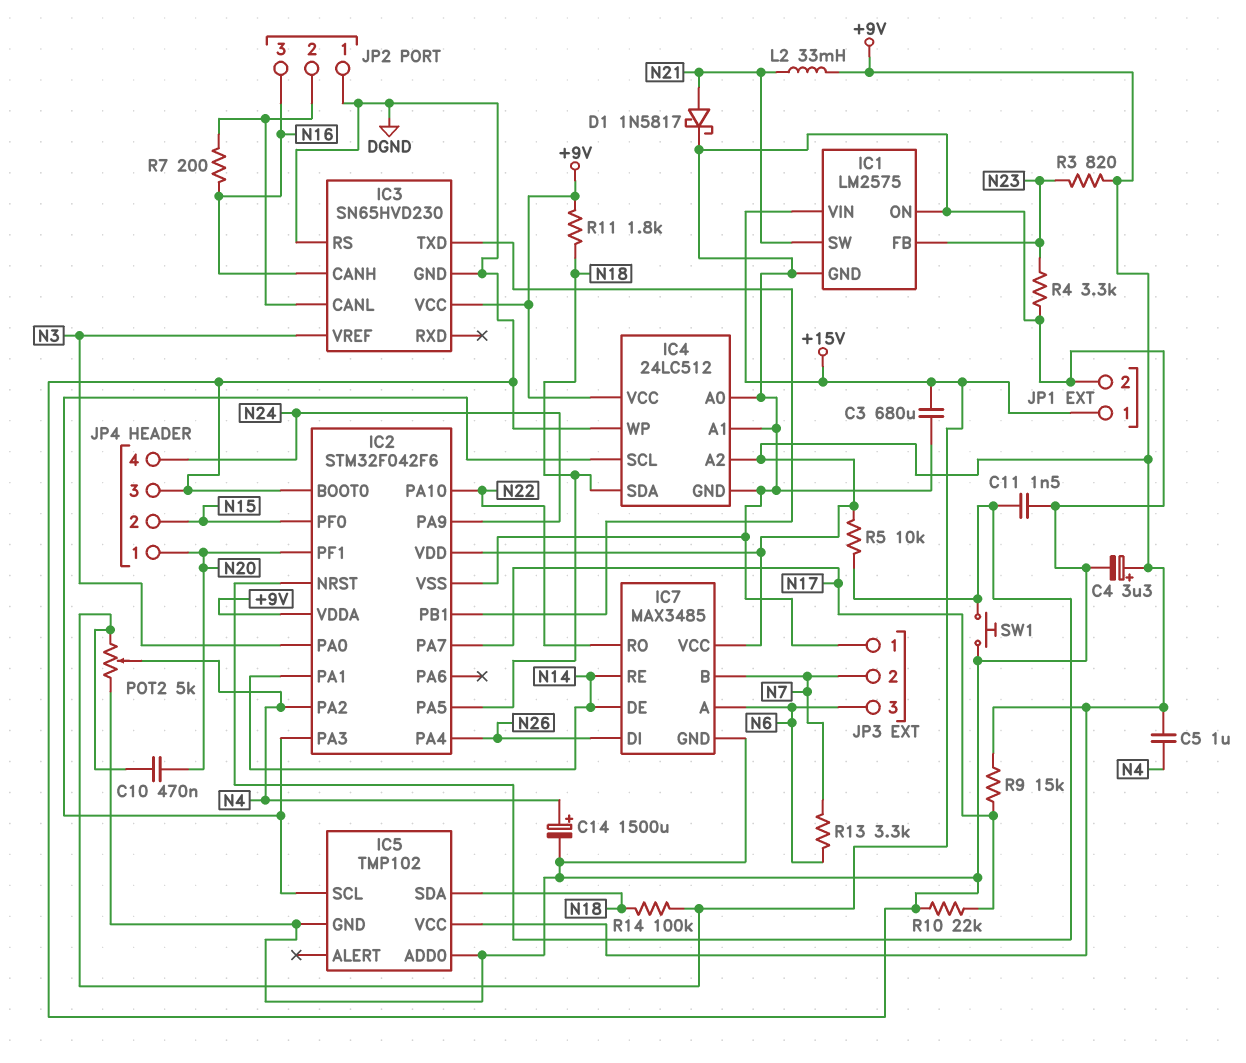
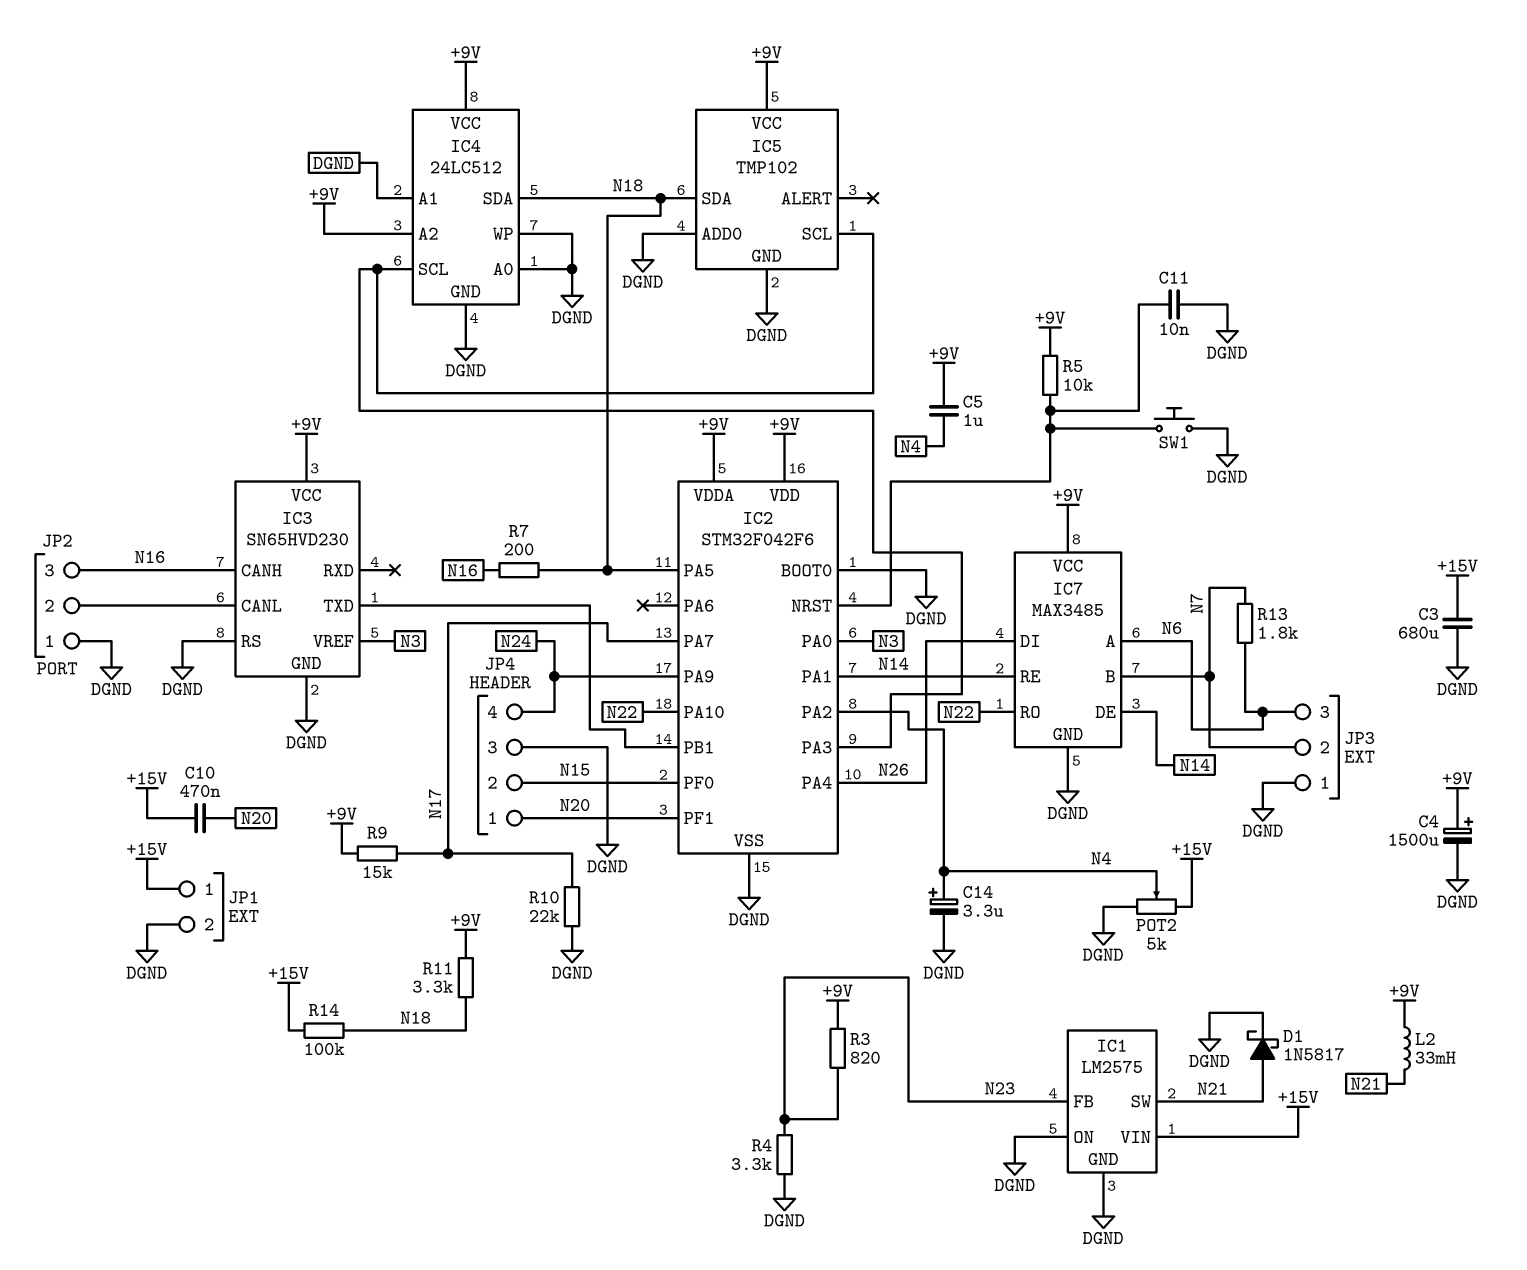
C4: 3.3uF (plus +9V, minus DGND) -> 1500uF (plus +9V, minus DGND)
C11: 1.5nF (DGND, IC2/NRST) -> 10nF (DGND, IC2/NRST)
C14: 1500uF (plus N4, minus DGND) -> 3.3uF (plus N4, minus DGND)
R7: 200 (IC3/CANL, N16) -> 200 (N16, N18)
R11: 1.8k (+9V, N18) -> 3.3k (+9V, N18)
R13: 3.3k (N6, N7) -> 1.8k (N6, N7)

